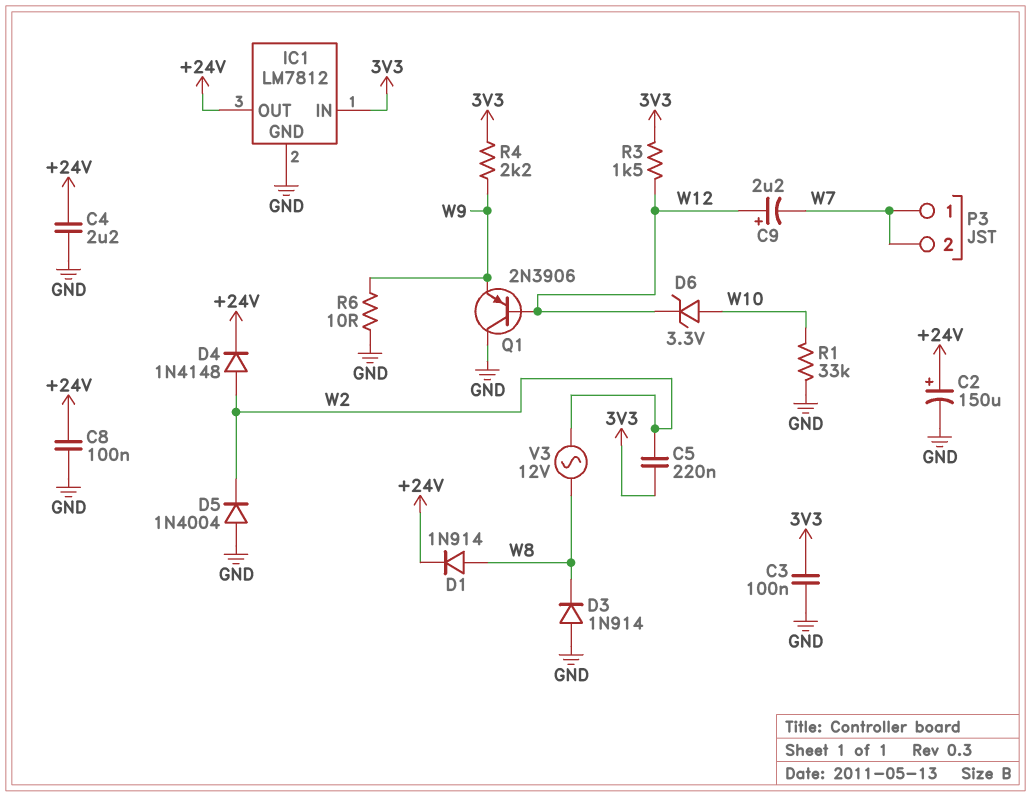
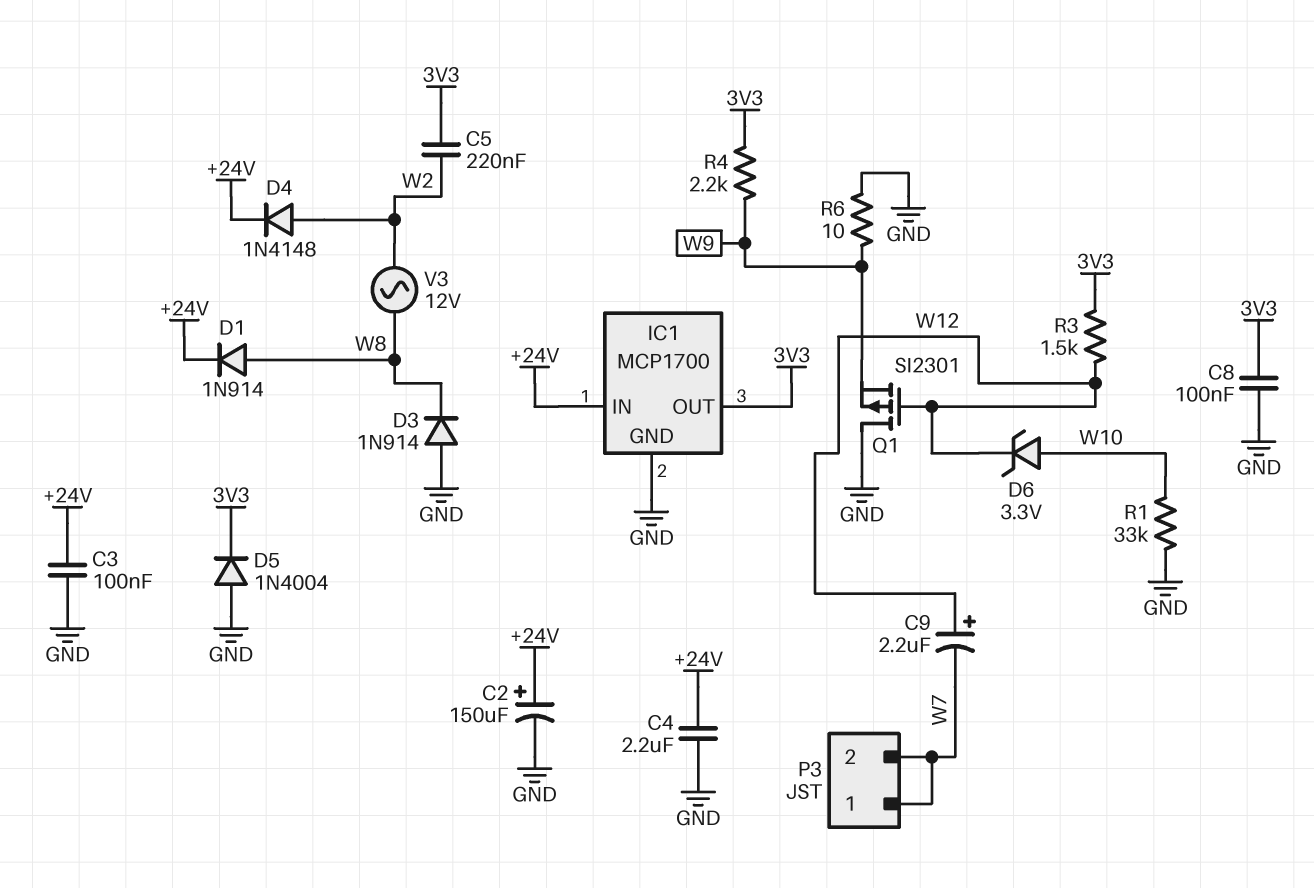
C3: 100nF (3V3, GND) -> 100nF (+24V, GND)
C8: 100nF (+24V, GND) -> 100nF (3V3, GND)
D5: diode 1N4004 (A GND, K W2) -> diode 1N4004 (A GND, K 3V3)
IC1: LM7812 -> MCP1700
IC1 pin IN: 3V3 -> +24V
IC1 pin OUT: +24V -> 3V3
Q1: PNP 2N3906 (B W12, C GND, E W9) -> PMOS SI2301 (G W12, D GND, S W9)

